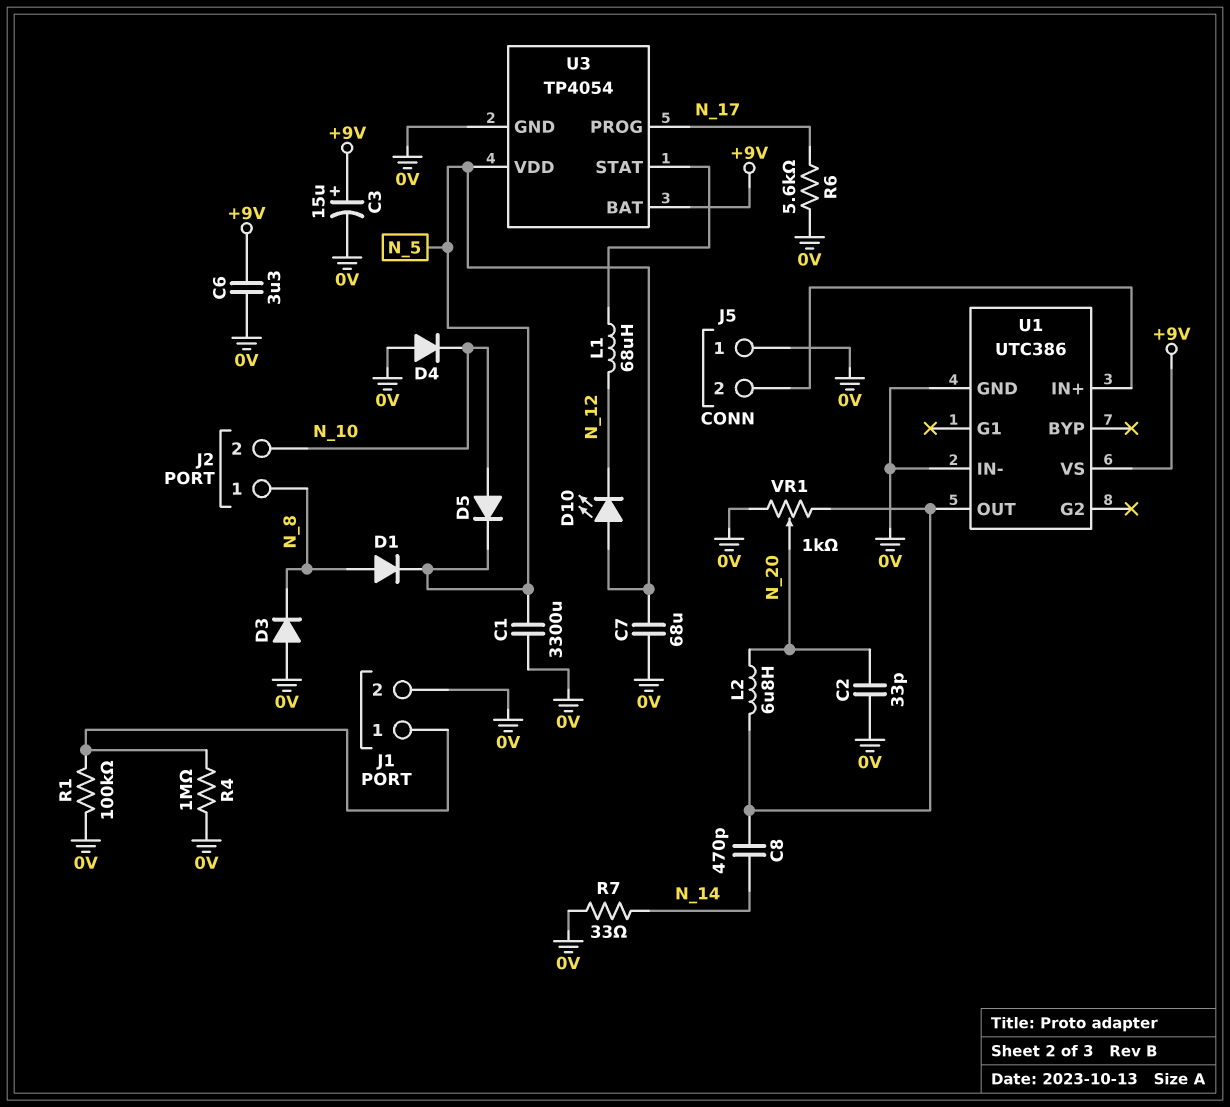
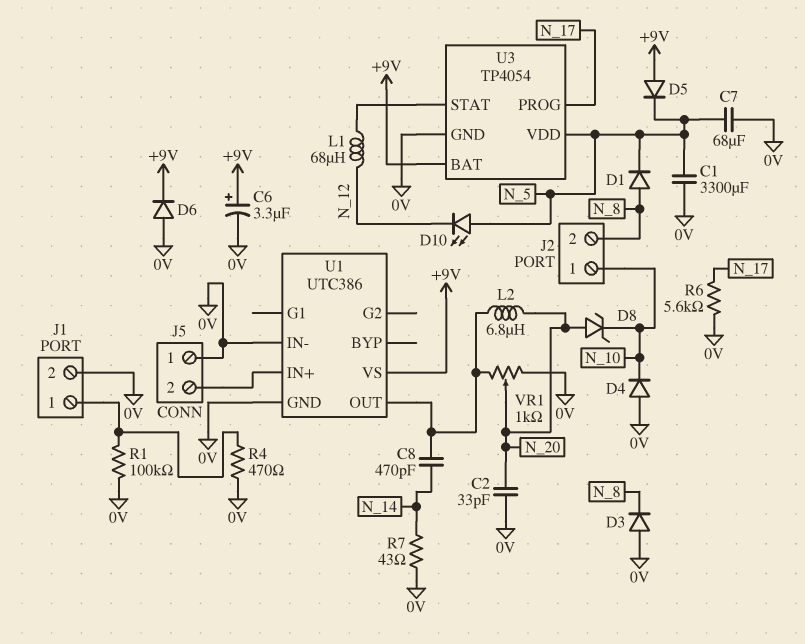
C3: 15uF (plus +9V, minus 0V) -> none
C6: 3.3uF (+9V, 0V) -> 3.3uF (plus +9V, minus 0V)
D5: diode (A N_10, K N_5) -> diode (A +9V, K N_5)
D6: none -> diode (A 0V, K +9V)
D8: none -> zener (A N_20, K N_10)
J2 pin 1: N_8 -> N_10
J2 pin 2: N_10 -> N_8
R4: 1M (0V, J1/1) -> 470 (0V, J1/1)
R7: 33 (0V, N_14) -> 43 (0V, N_14)

